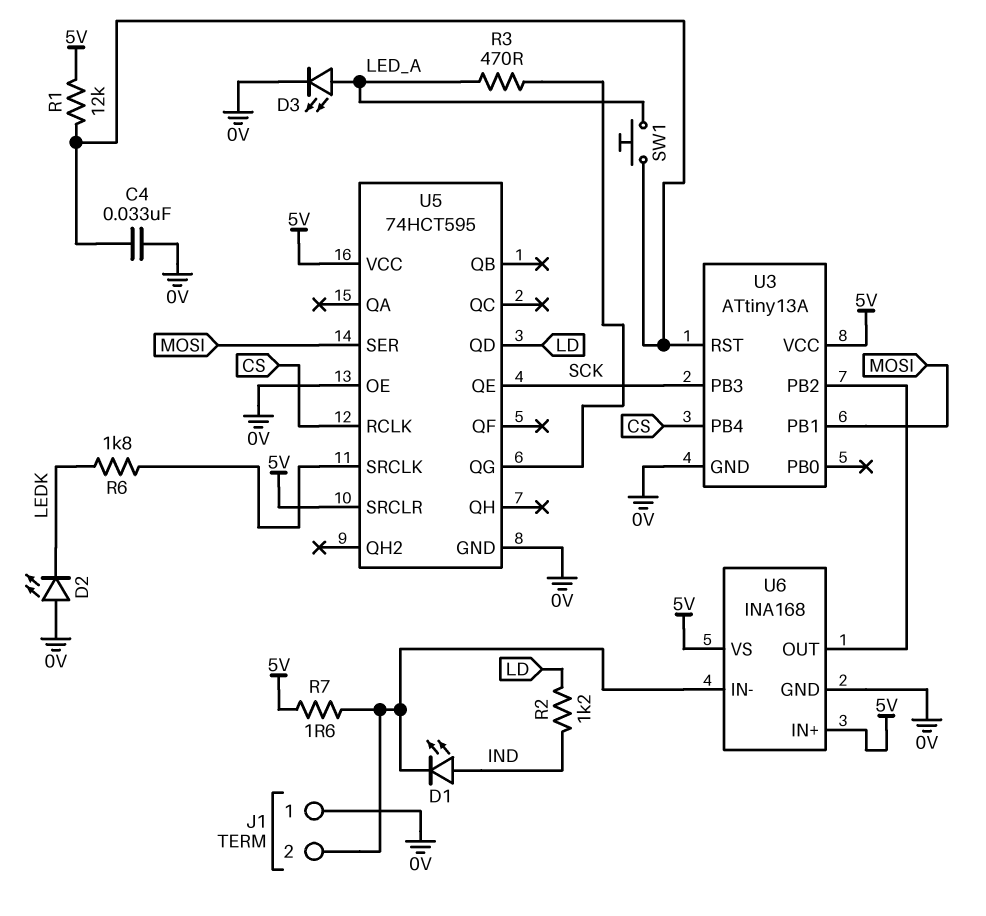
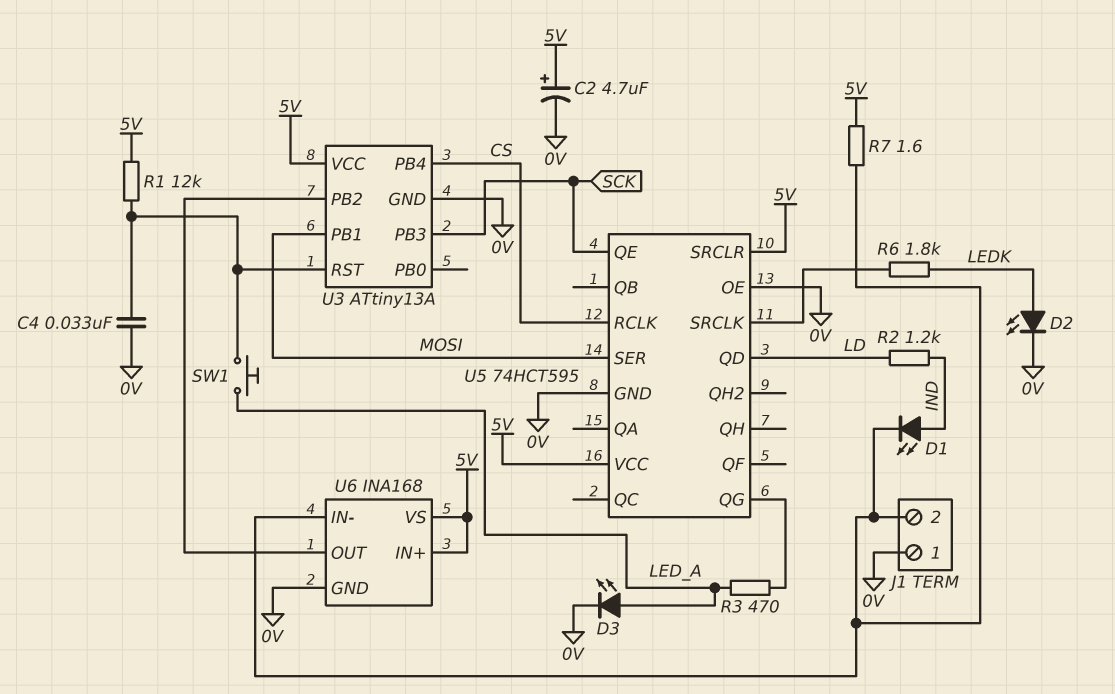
C2: none -> 4.7uF (plus 5V, minus 0V)
D2: LED (A 0V, K LEDK) -> LED (A LEDK, K 0V)

